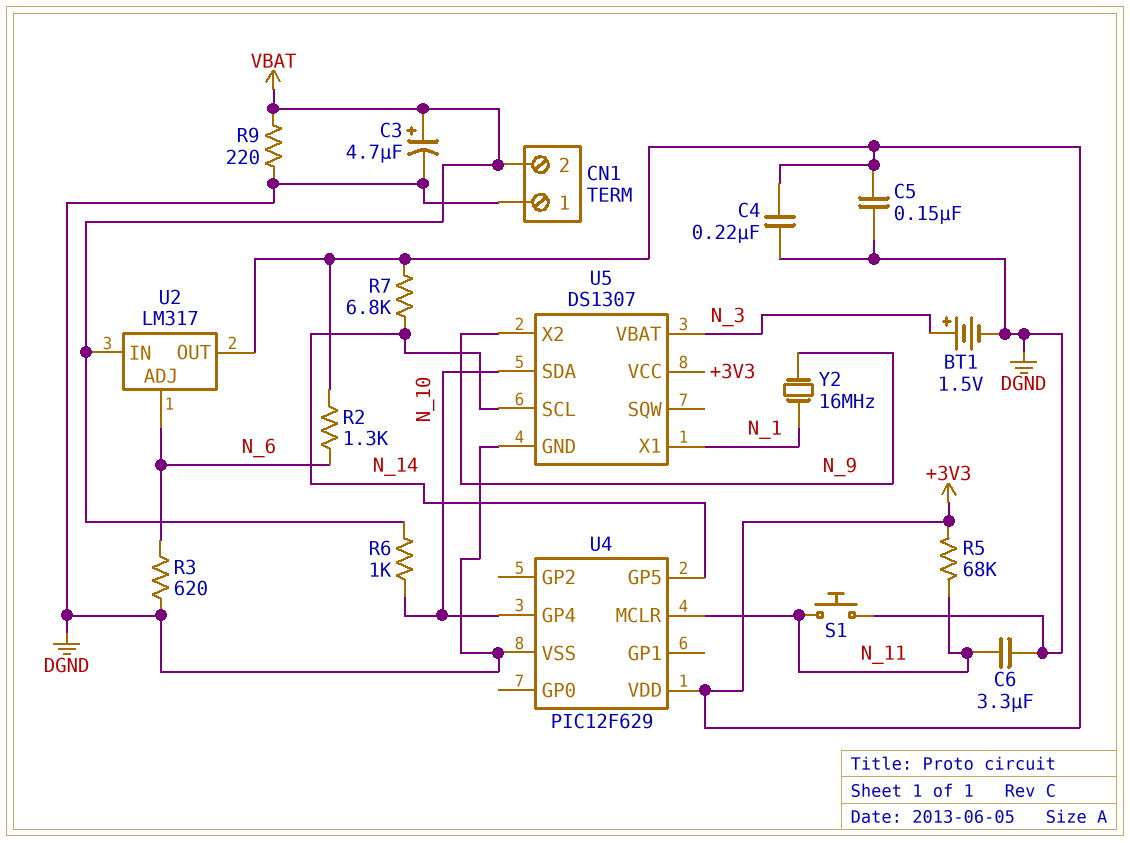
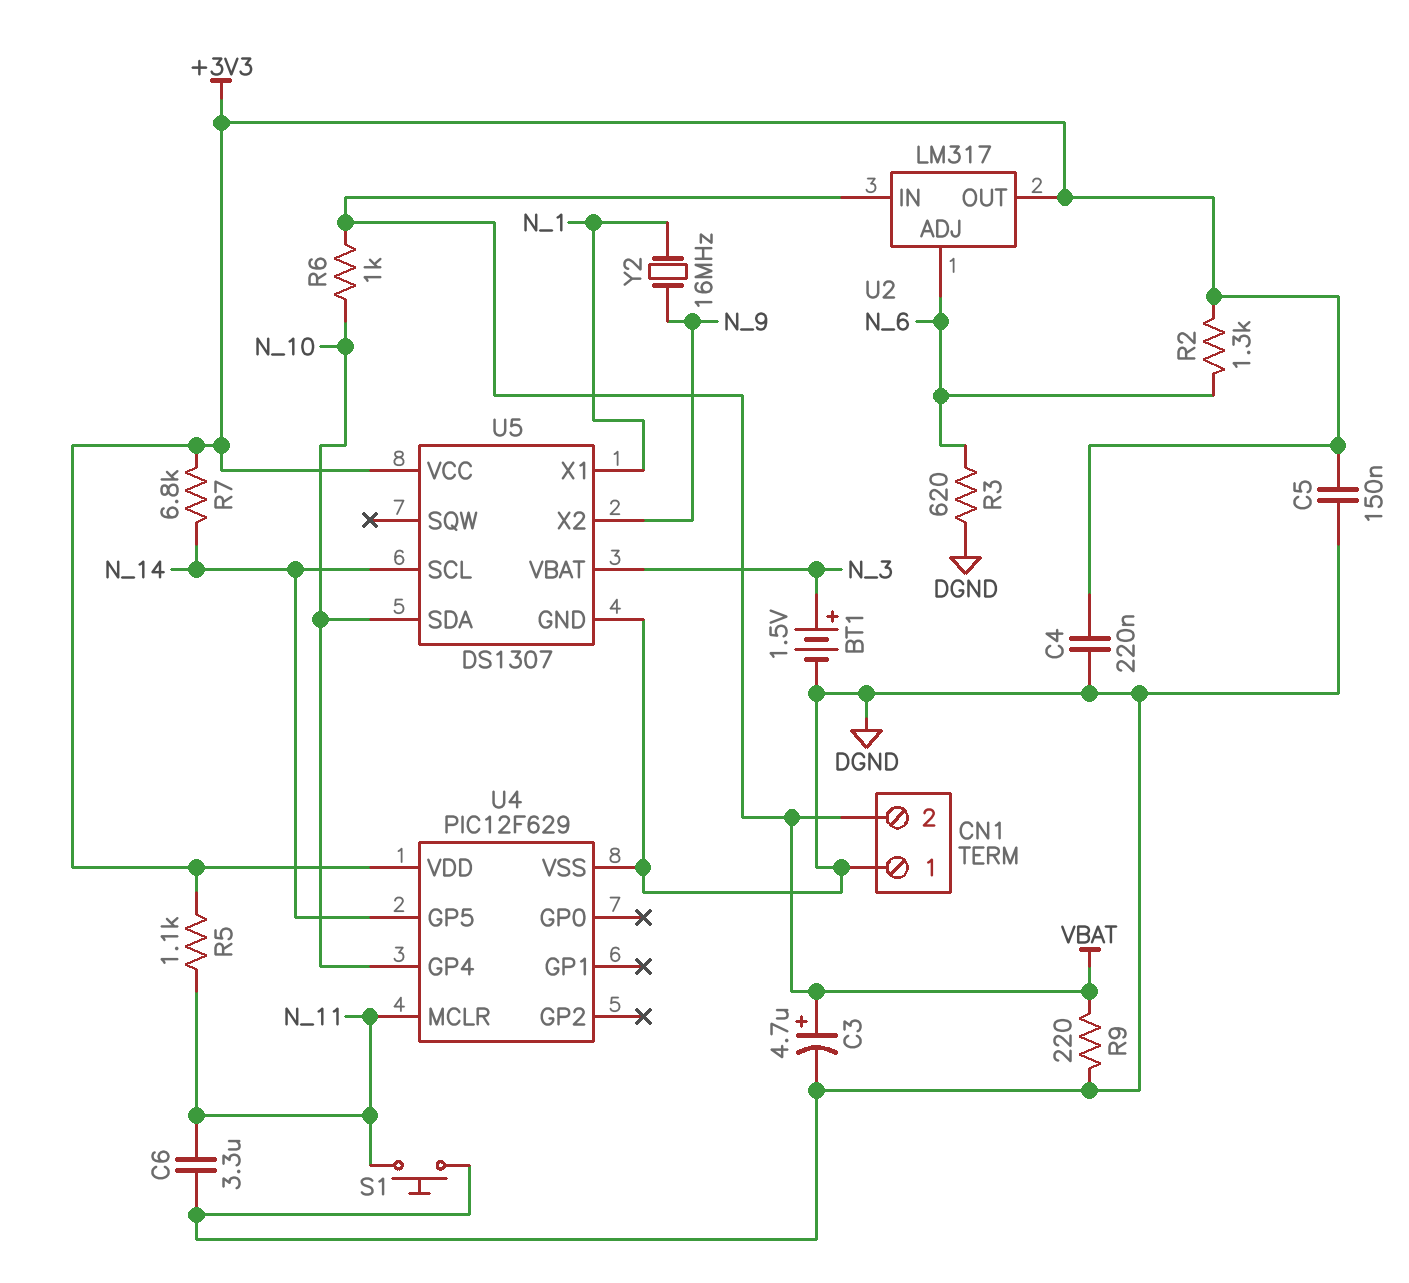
R5: 68k (+3V3, N_11) -> 1.1k (+3V3, N_11)

